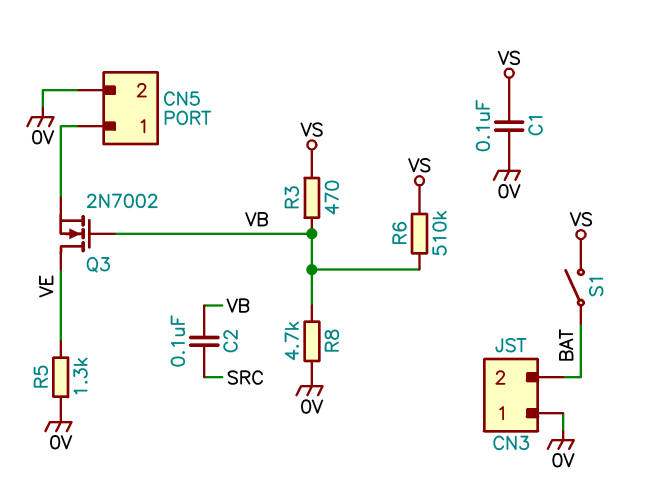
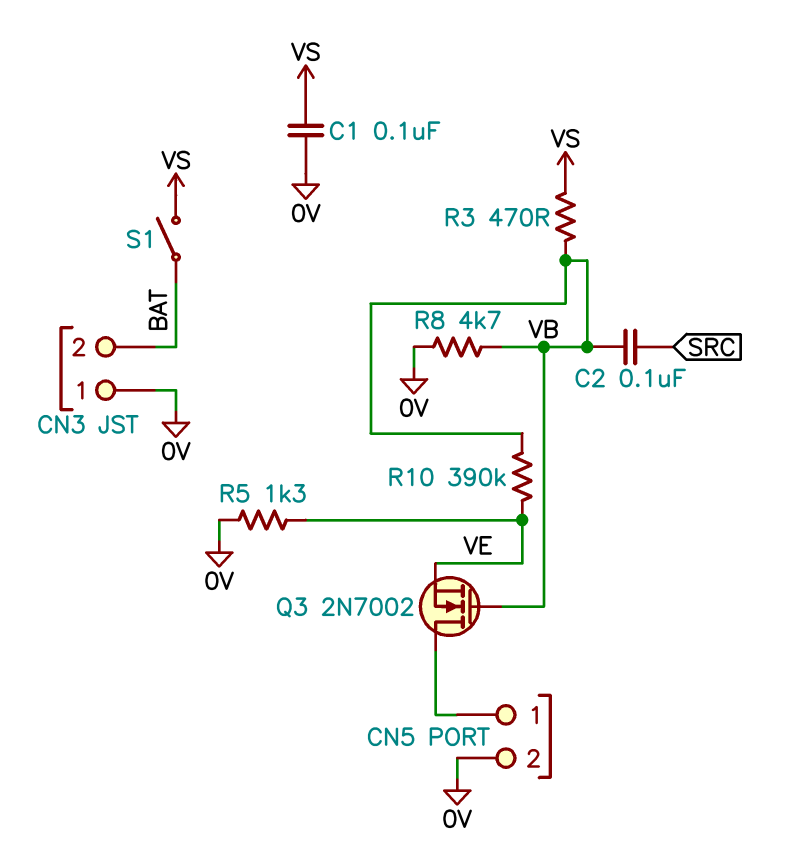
Q3: NMOS 2N7002 (G VB, D VE, S CN5/1) -> NMOS 2N7002 (G VB, D CN5/1, S VE)
R6: 510k (VB, VS) -> none
R10: none -> 390k (VB, VE)

